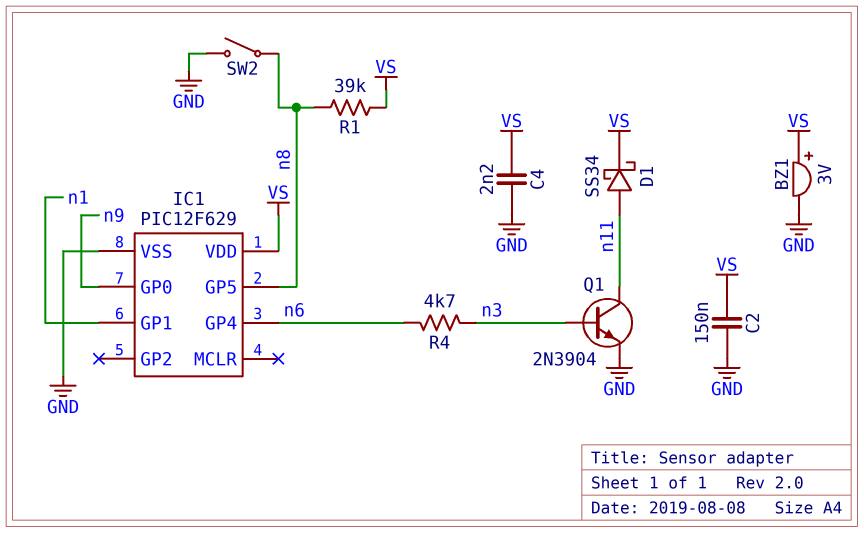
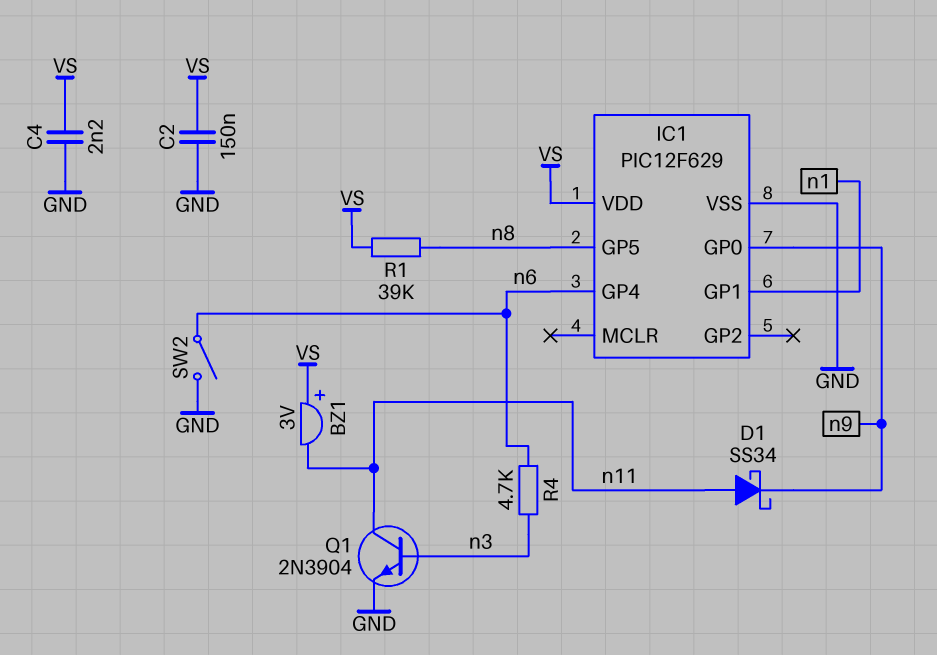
BZ1: buzzer 3V (plus VS, minus GND) -> buzzer 3V (plus VS, minus n11)
D1: schottky SS34 (A n11, K VS) -> schottky SS34 (A n11, K n9)
SW2: switch (GND, n8) -> switch (GND, n6)

